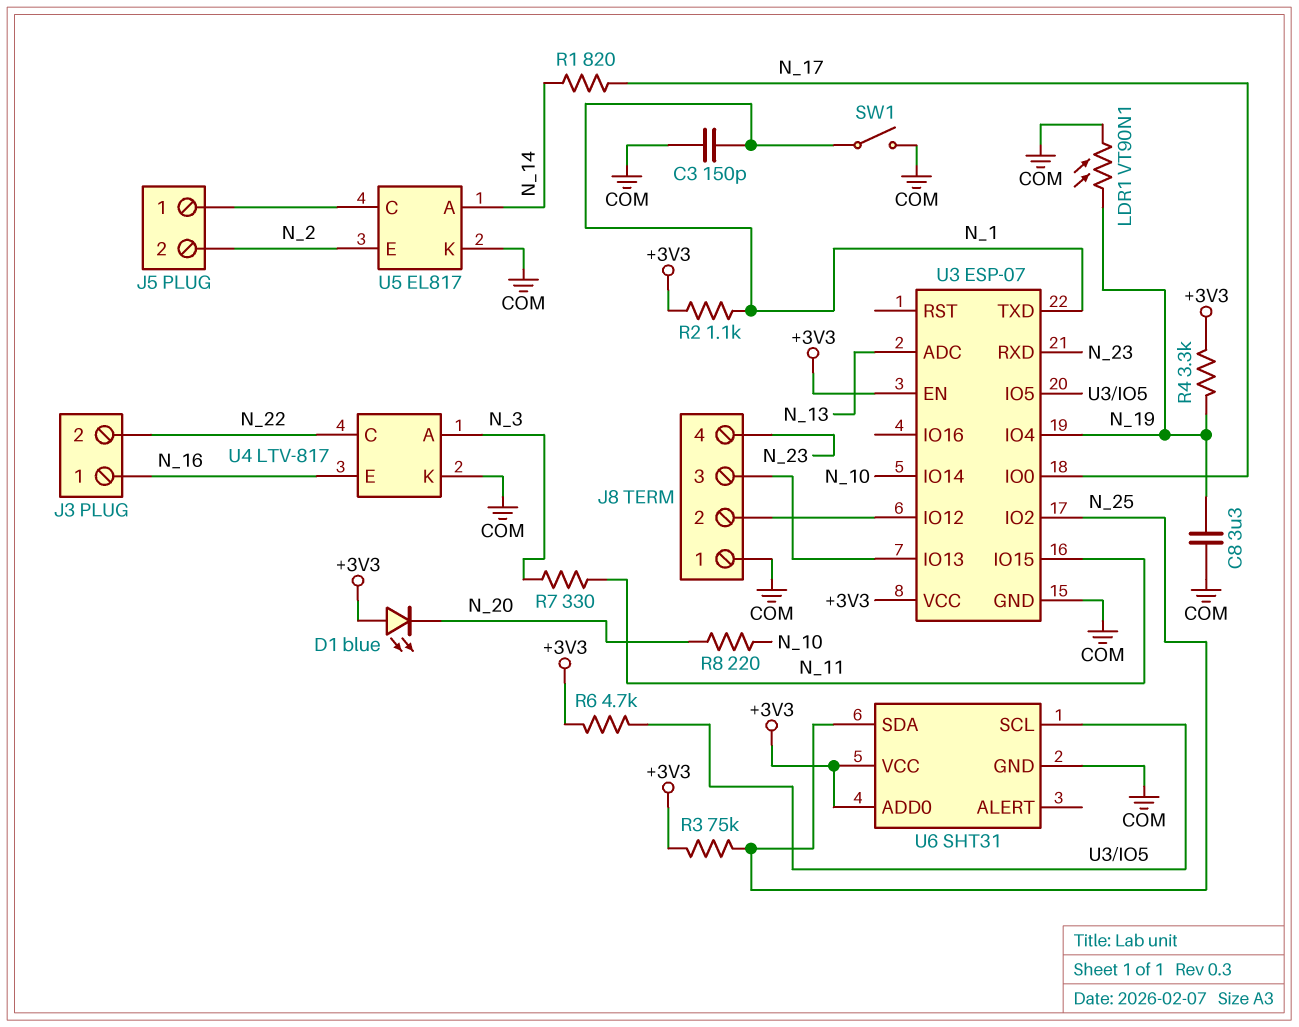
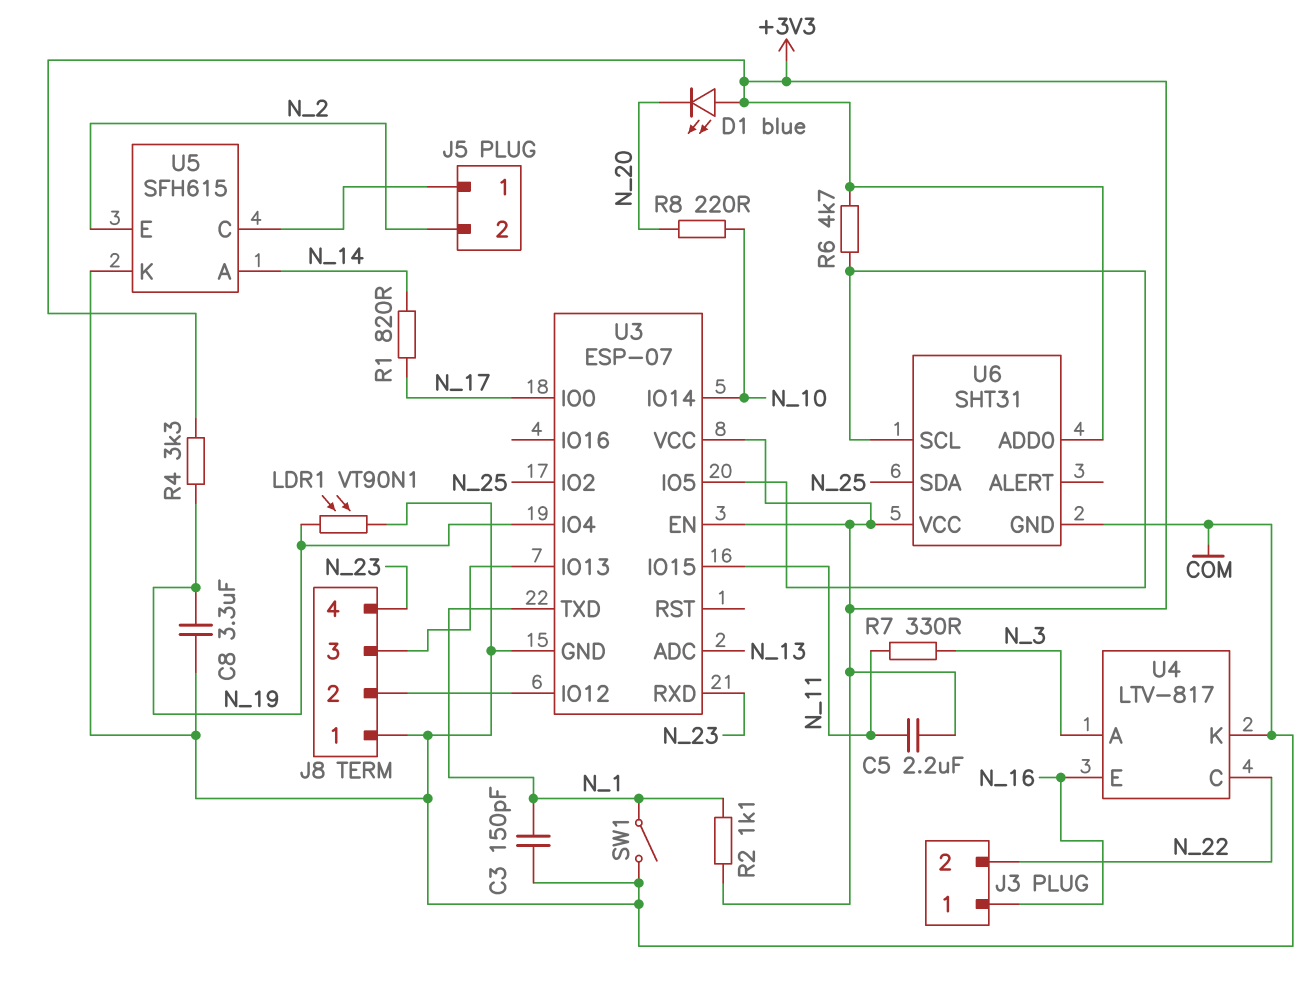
C5: none -> 2.2uF (+3V3, N_11)
R3: 75k (+3V3, N_25) -> none
U5: EL817 -> SFH615

